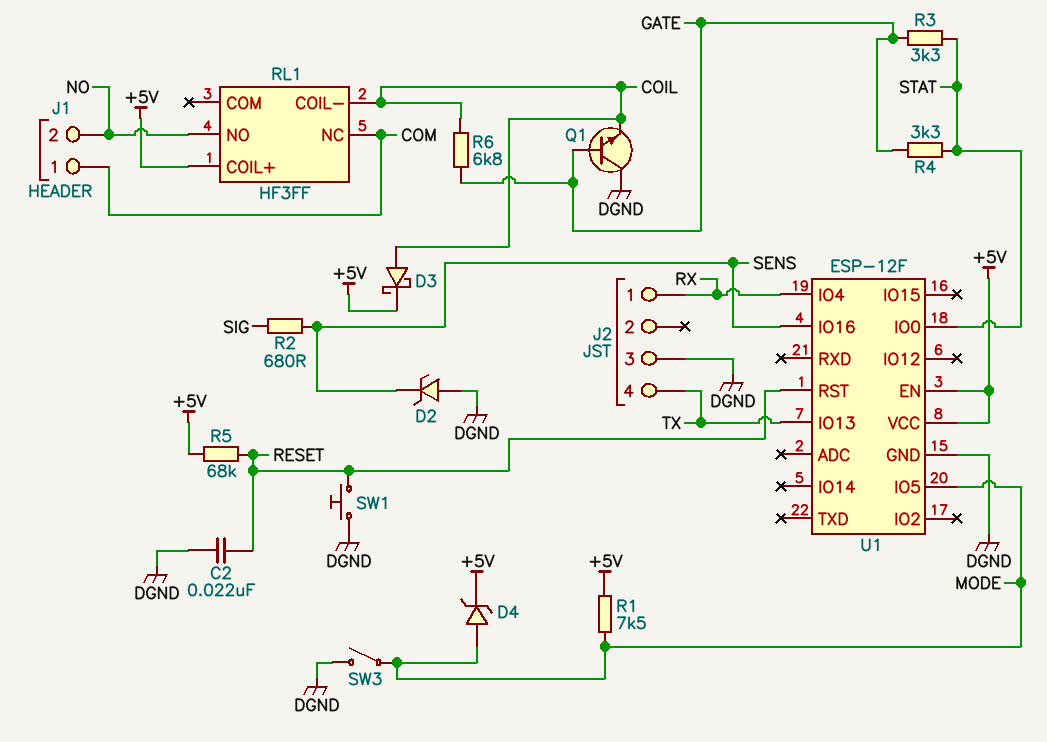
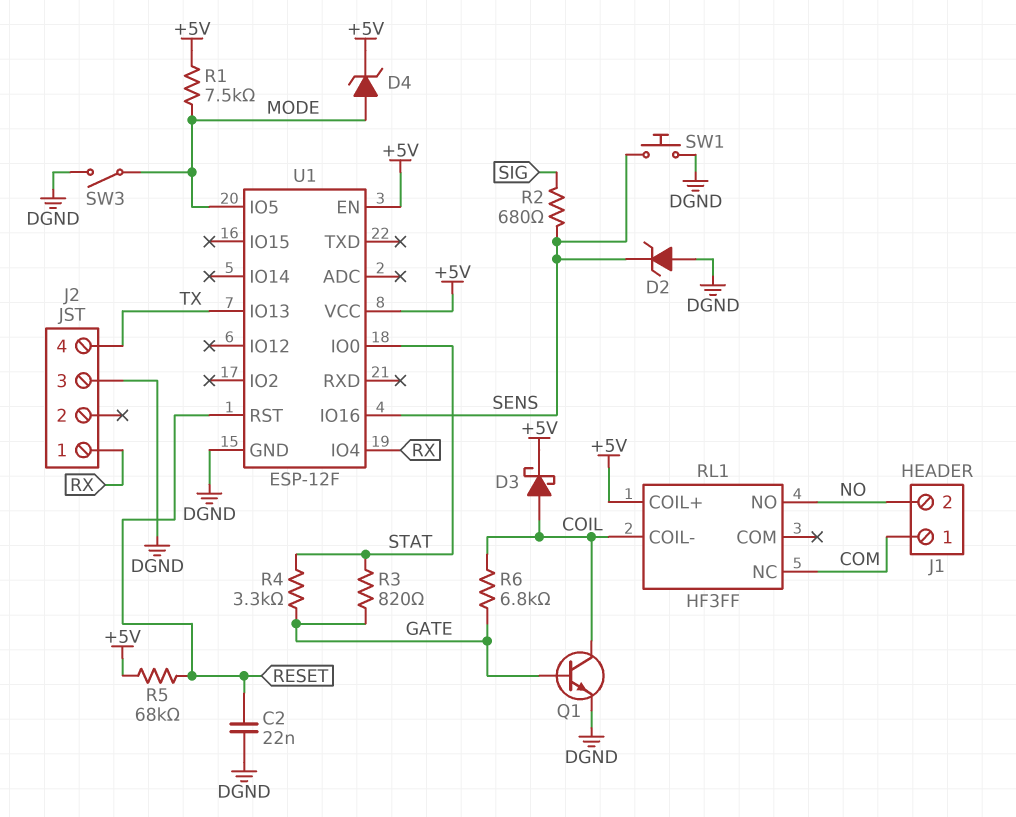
Q1: NPN (B GATE, C DGND, E COIL) -> NPN (B GATE, C COIL, E DGND)
R3: 3.3k (GATE, STAT) -> 820 (GATE, STAT)
SW1: button (DGND, RESET) -> button (DGND, SENS)

